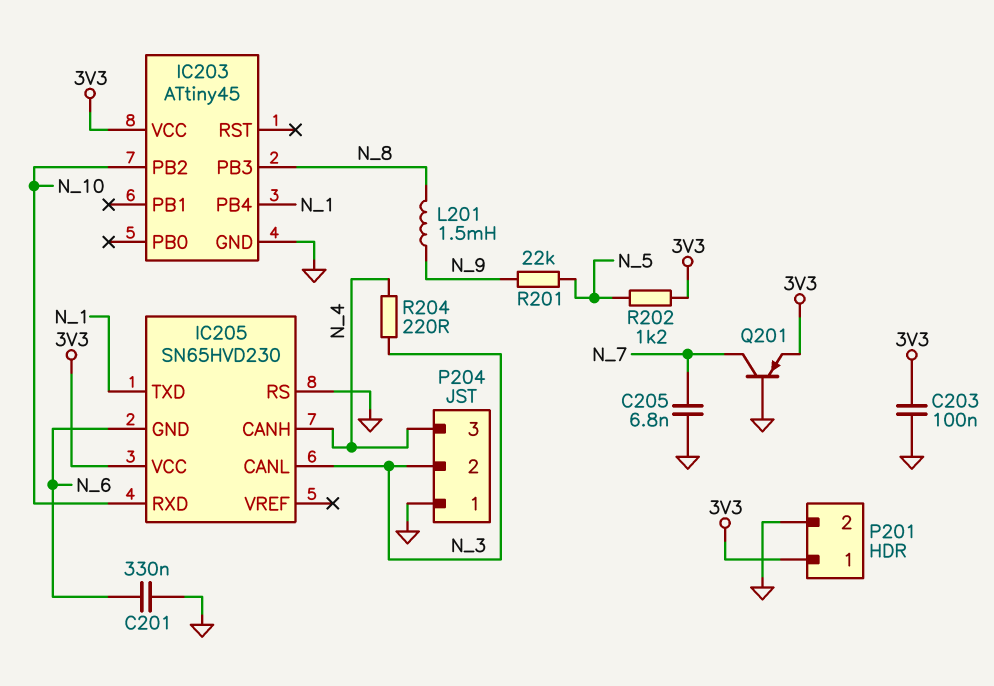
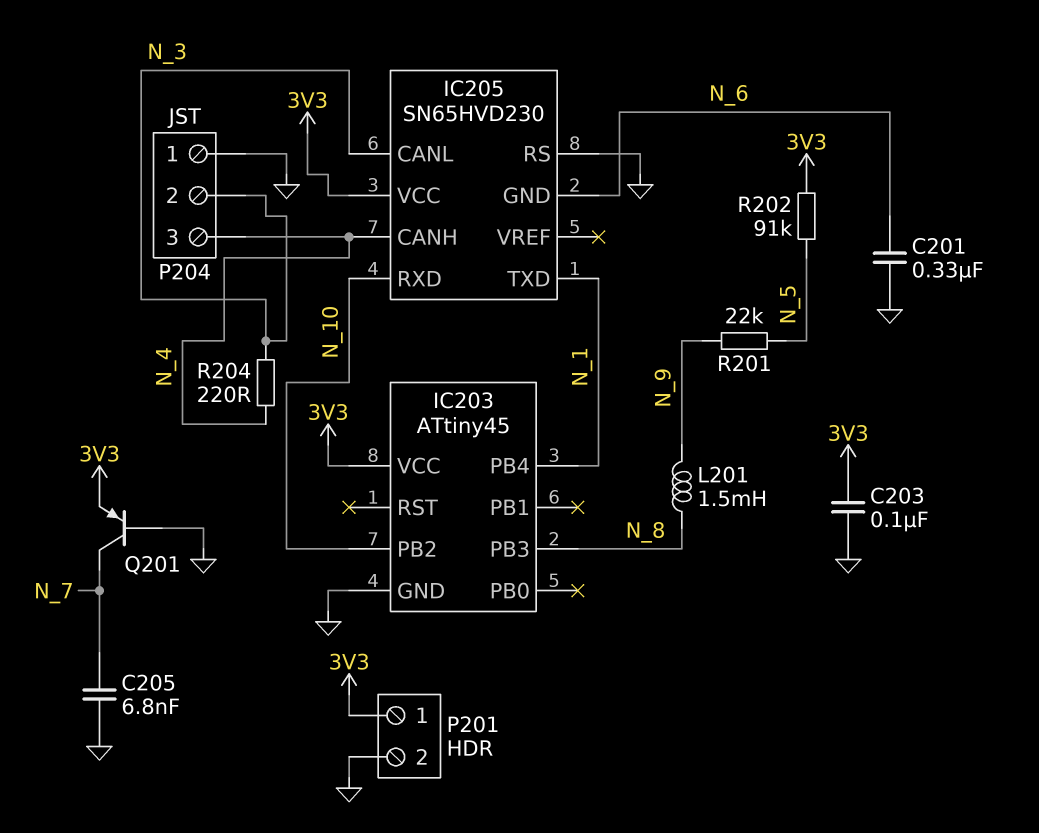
R202: 1.2k (3V3, N_5) -> 91k (3V3, N_5)

